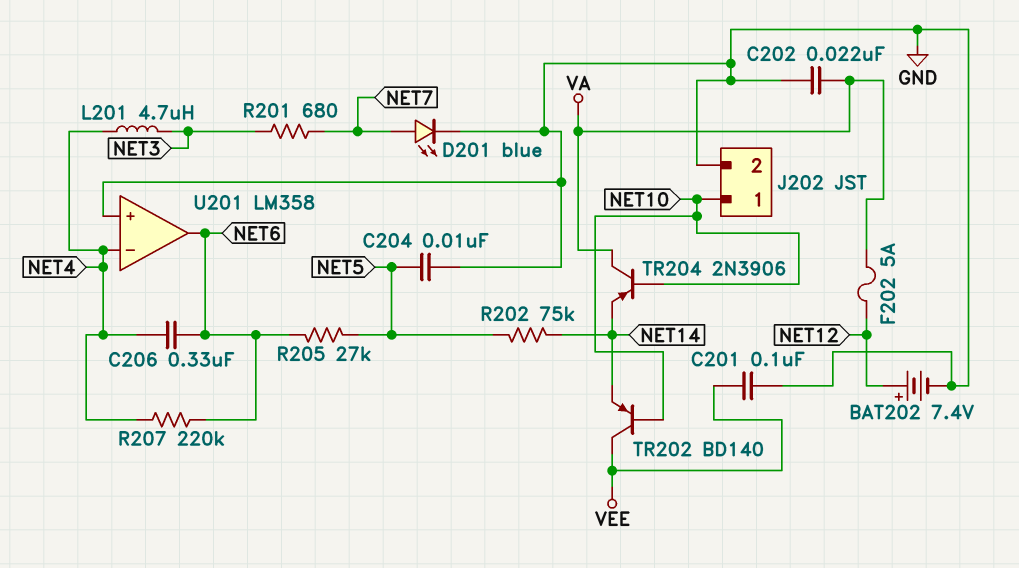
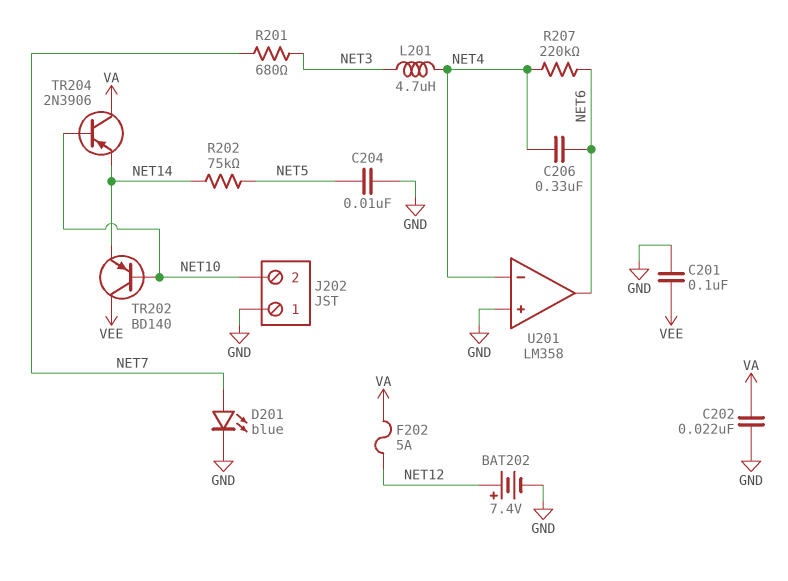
J202 pin 1: NET10 -> GND
J202 pin 2: GND -> NET10
R205: 27k (NET5, NET6) -> none

